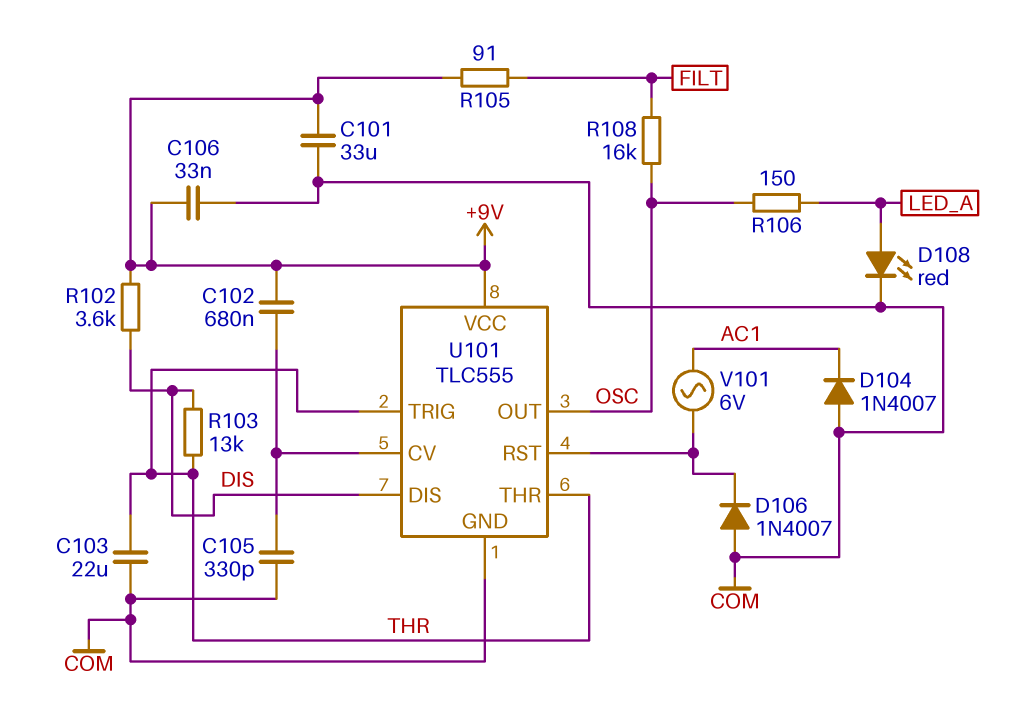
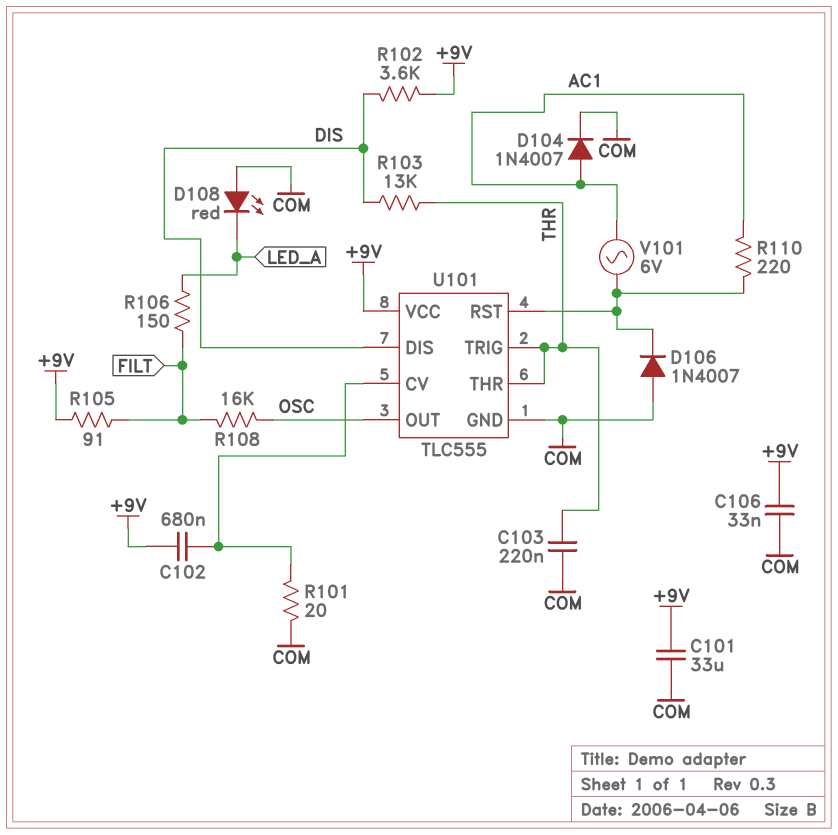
C103: 22uF (COM, THR) -> 220nF (COM, THR)
C105: 330pF (COM, U101/CV) -> none
D104: diode 1N4007 (A COM, K AC1) -> diode 1N4007 (A AC1, K COM)
D108: LED red (A LED_A, K COM) -> LED red (A COM, K LED_A)
R101: none -> 20 (COM, U101/CV)
R106: 150 (LED_A, OSC) -> 150 (FILT, LED_A)
R110: none -> 220 (AC1, U101/RST)

